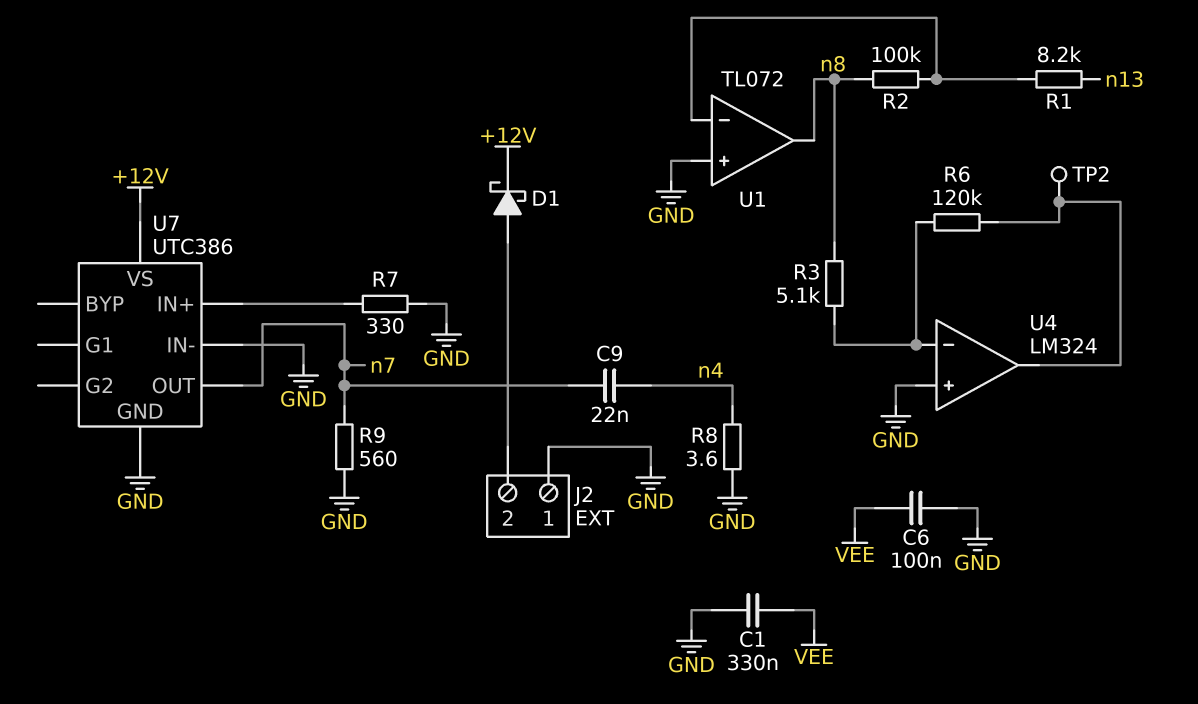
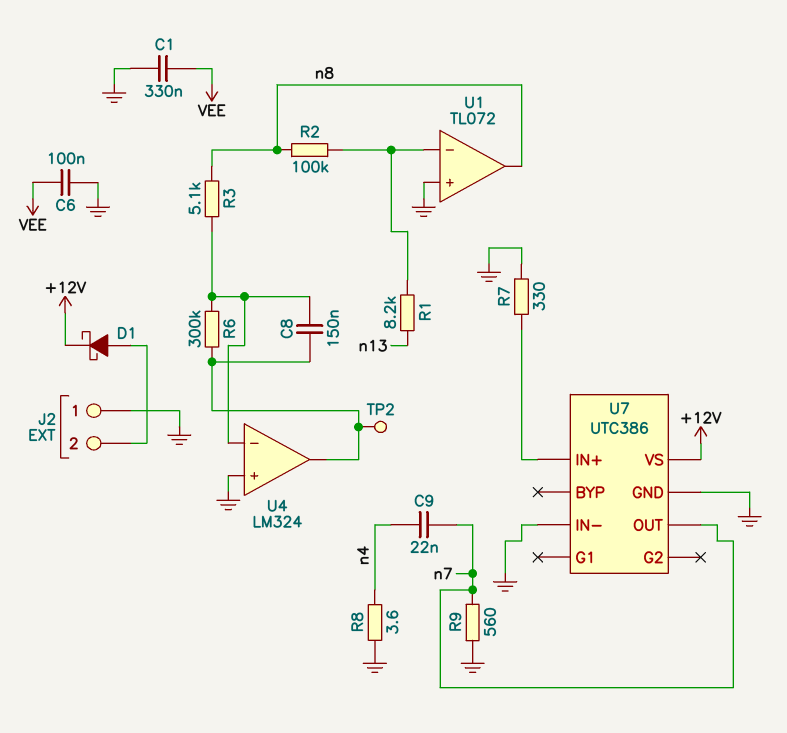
C8: none -> 150nF (U4/in-, U4/out)
R6: 120k (U4/in-, U4/out) -> 300k (U4/in-, U4/out)

